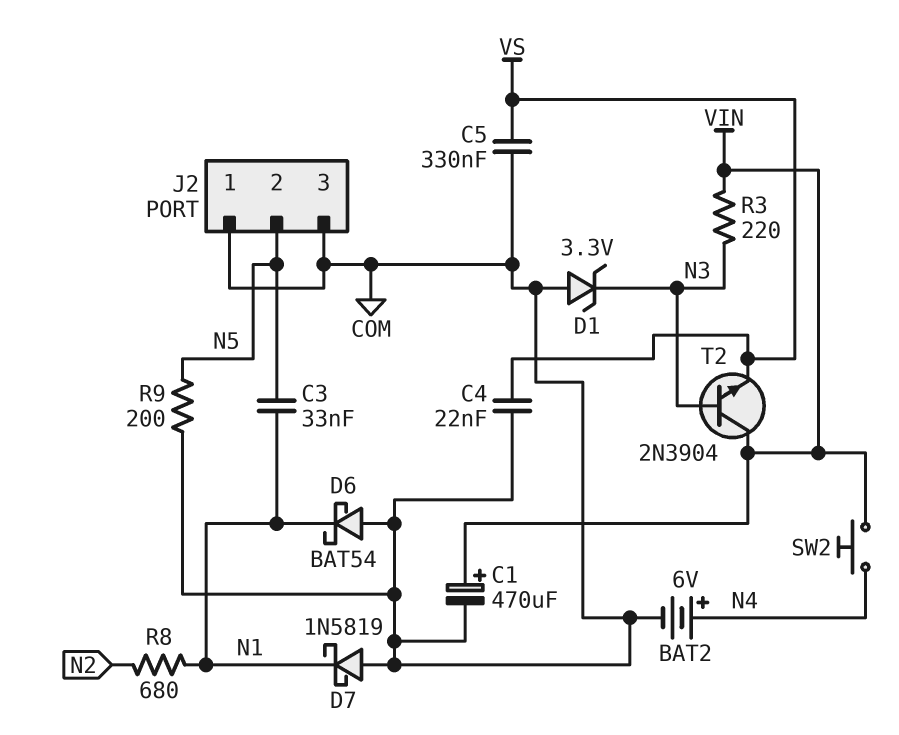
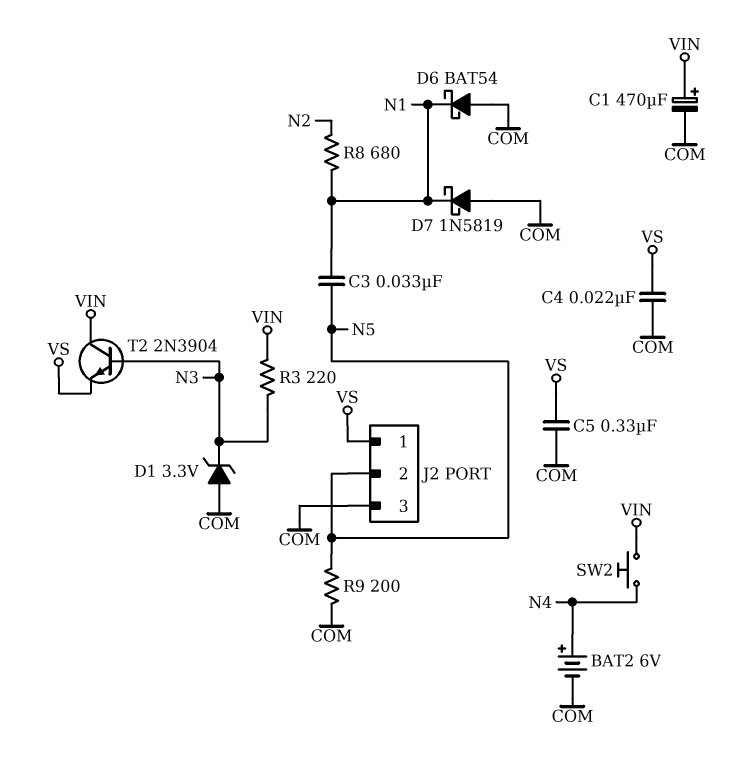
J2 pin 1: COM -> VS

